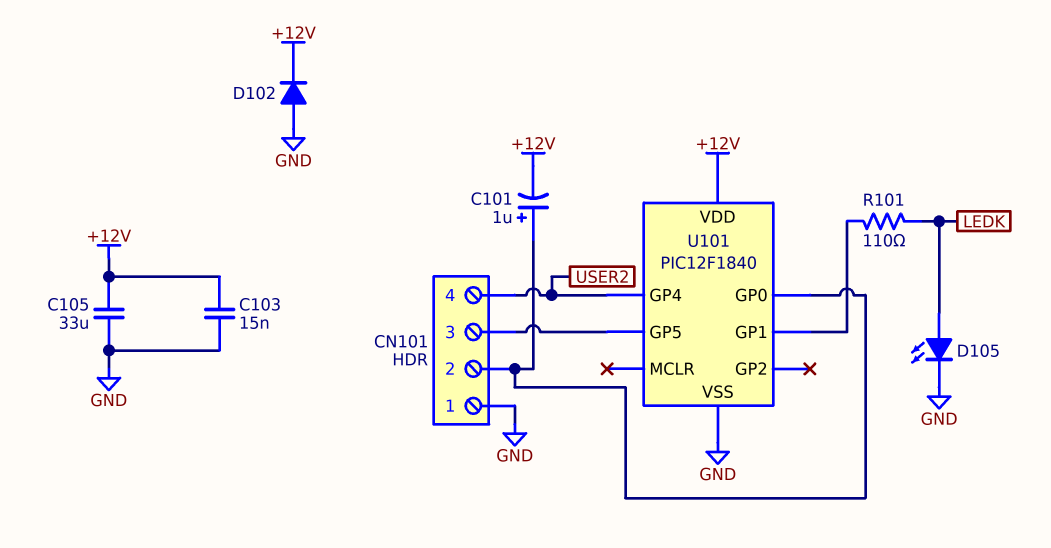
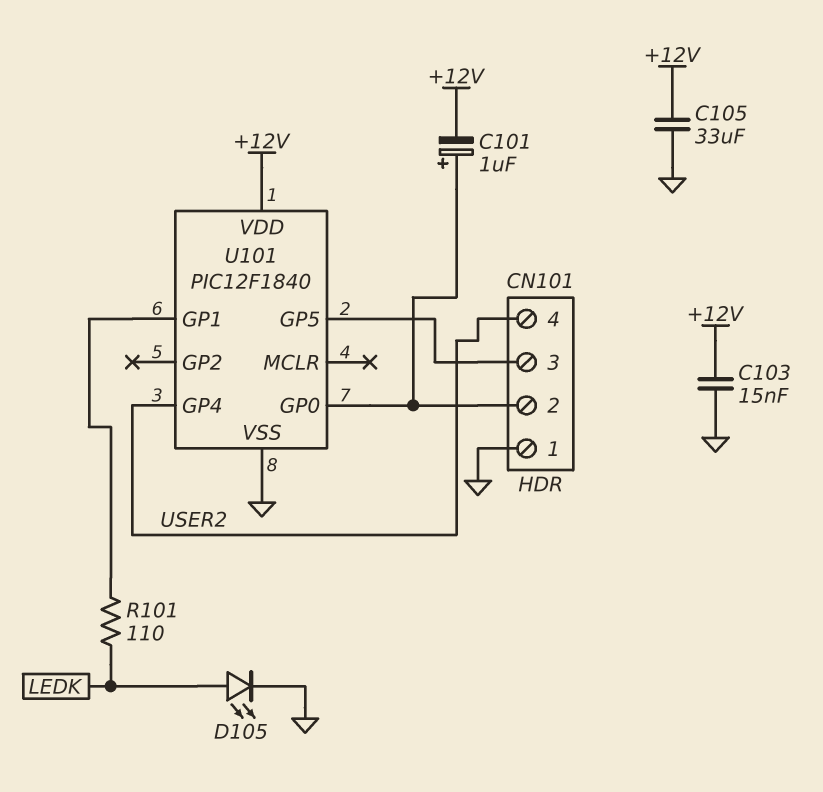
D102: diode (A GND, K +12V) -> none

